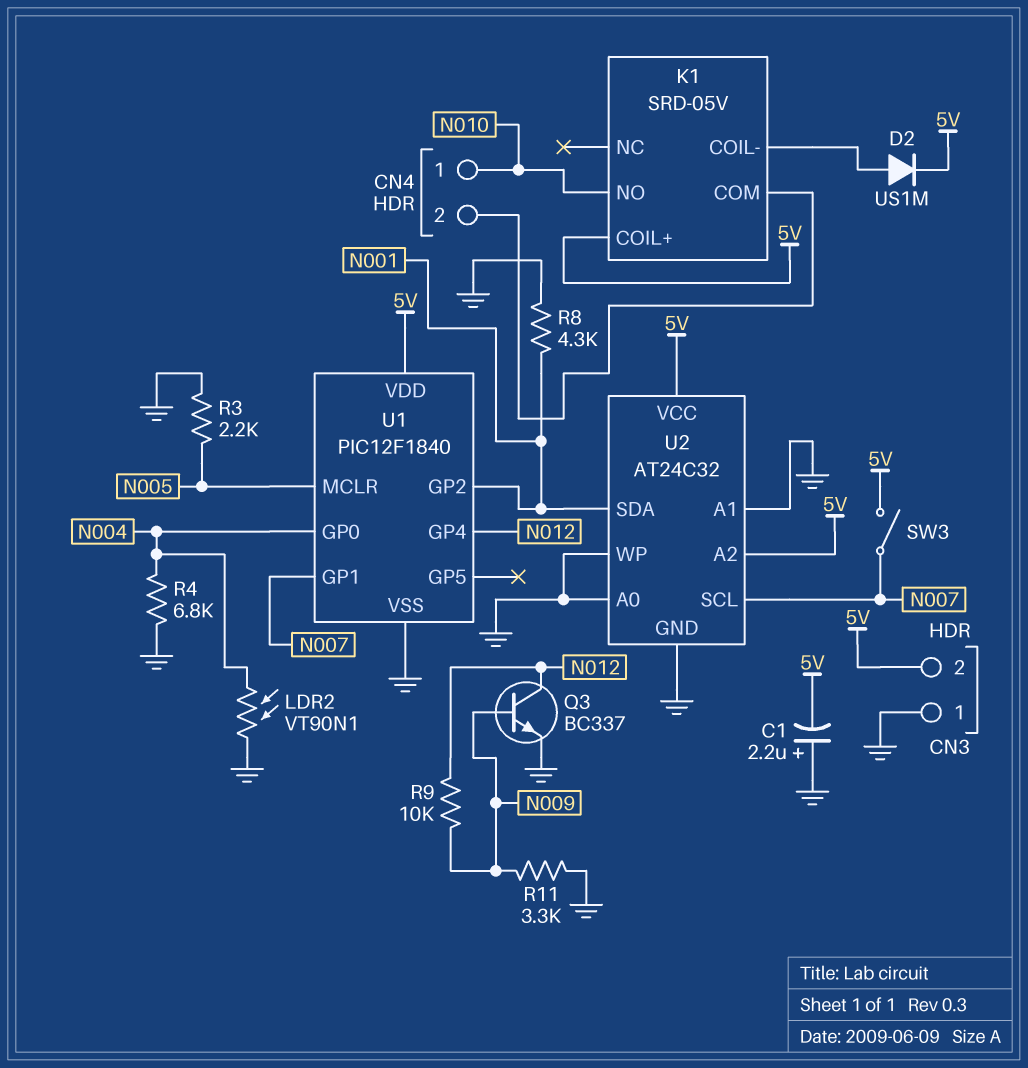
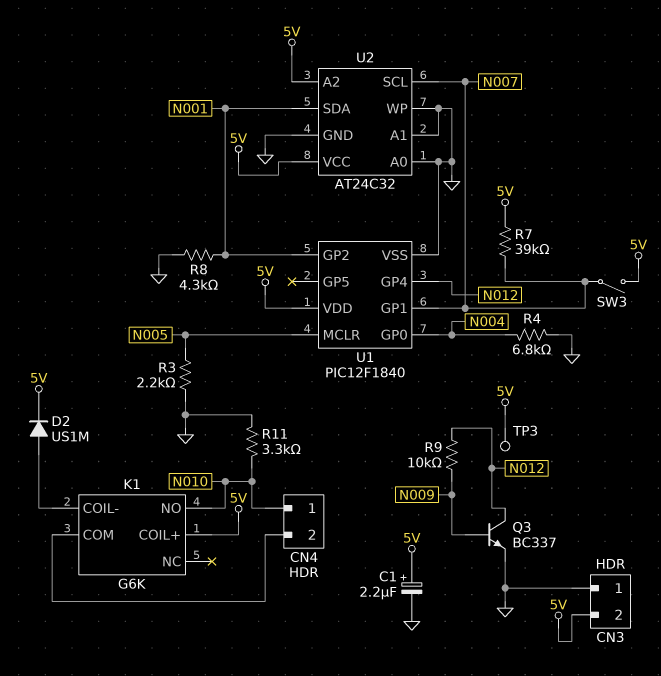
C1: 2.2uF (plus GND, minus 5V) -> 2.2uF (plus 5V, minus GND)
K1: SRD-05V -> G6K
LDR2: VT90N1 (GND, N004) -> none
R7: none -> 39k (5V, N007)
R11: 3.3k (GND, N009) -> 3.3k (GND, N010)
TP3: none -> test point (5V)

